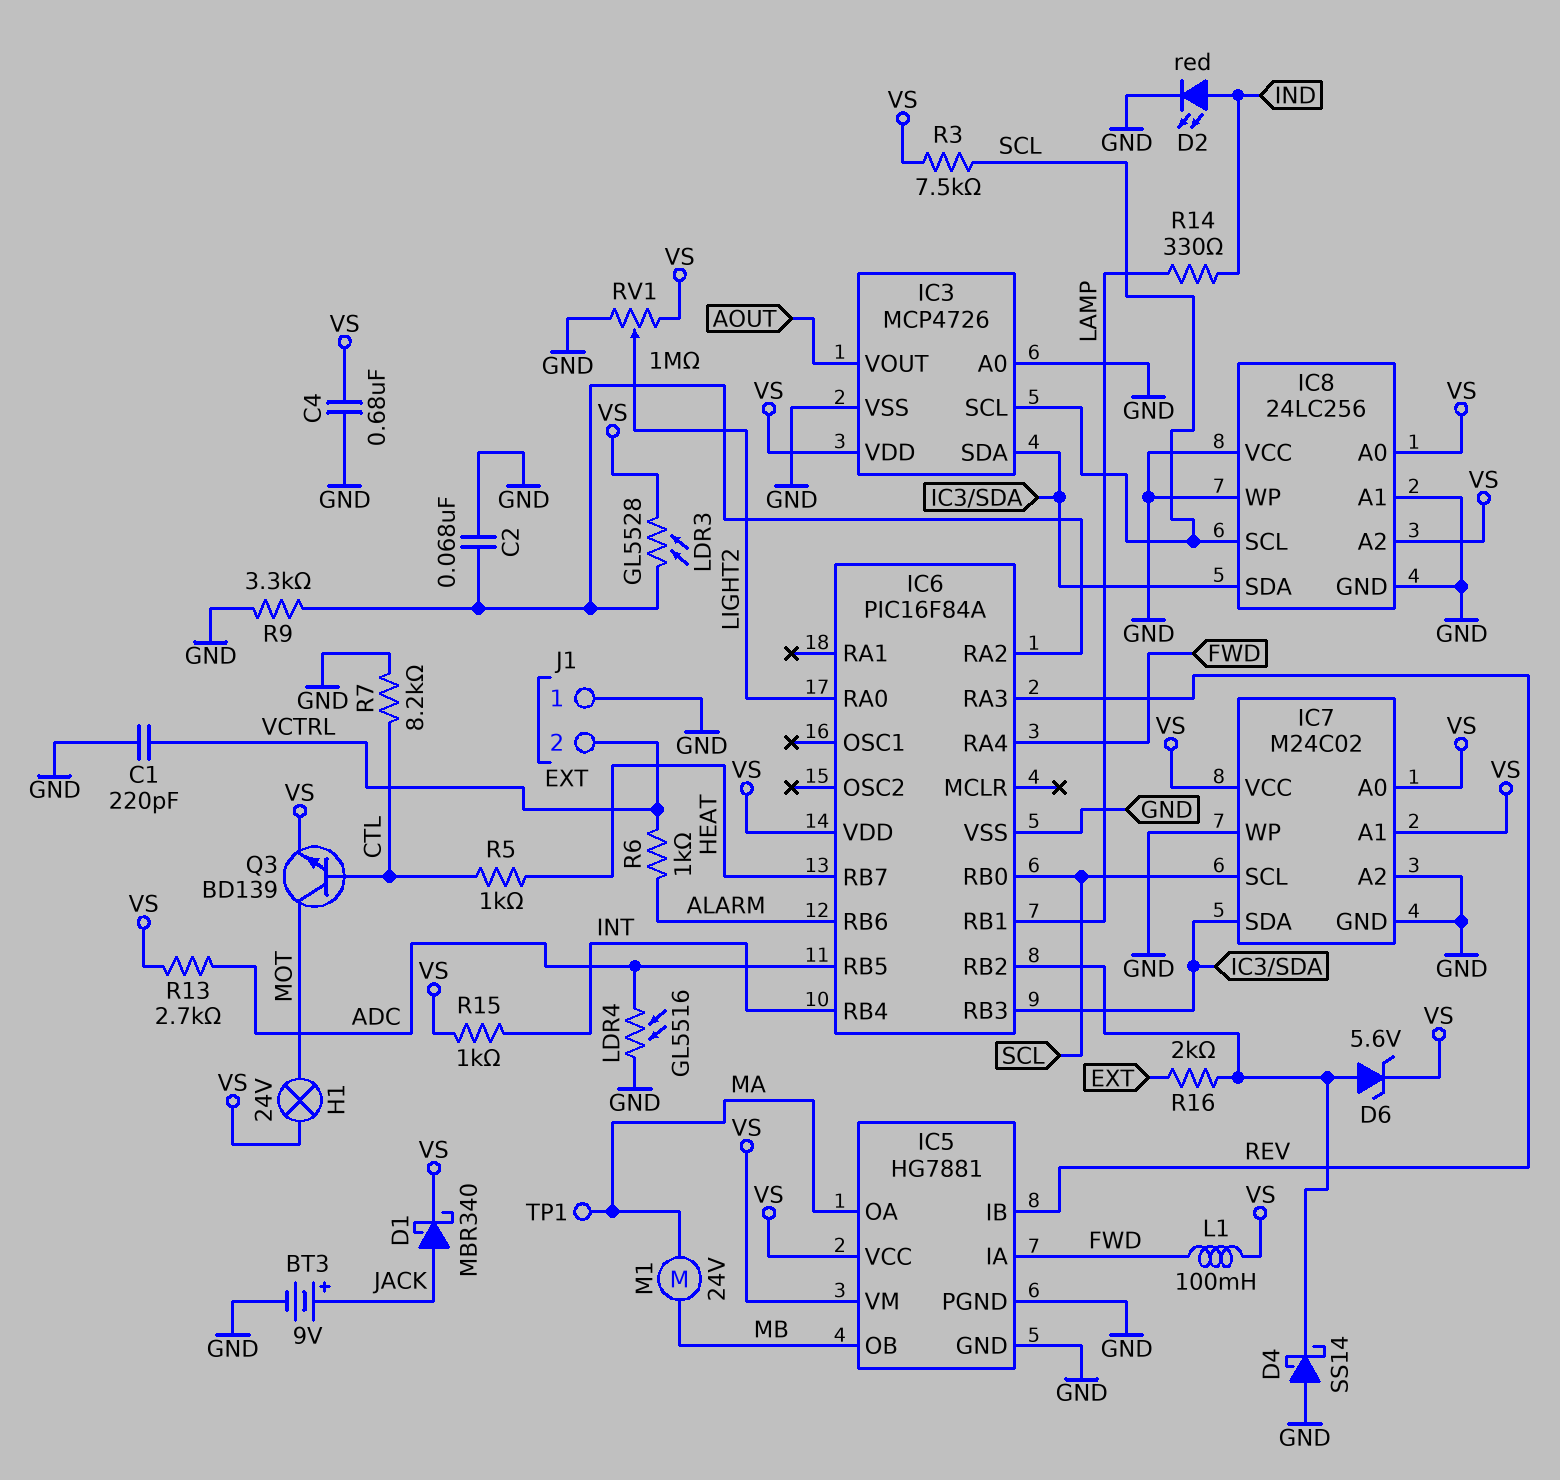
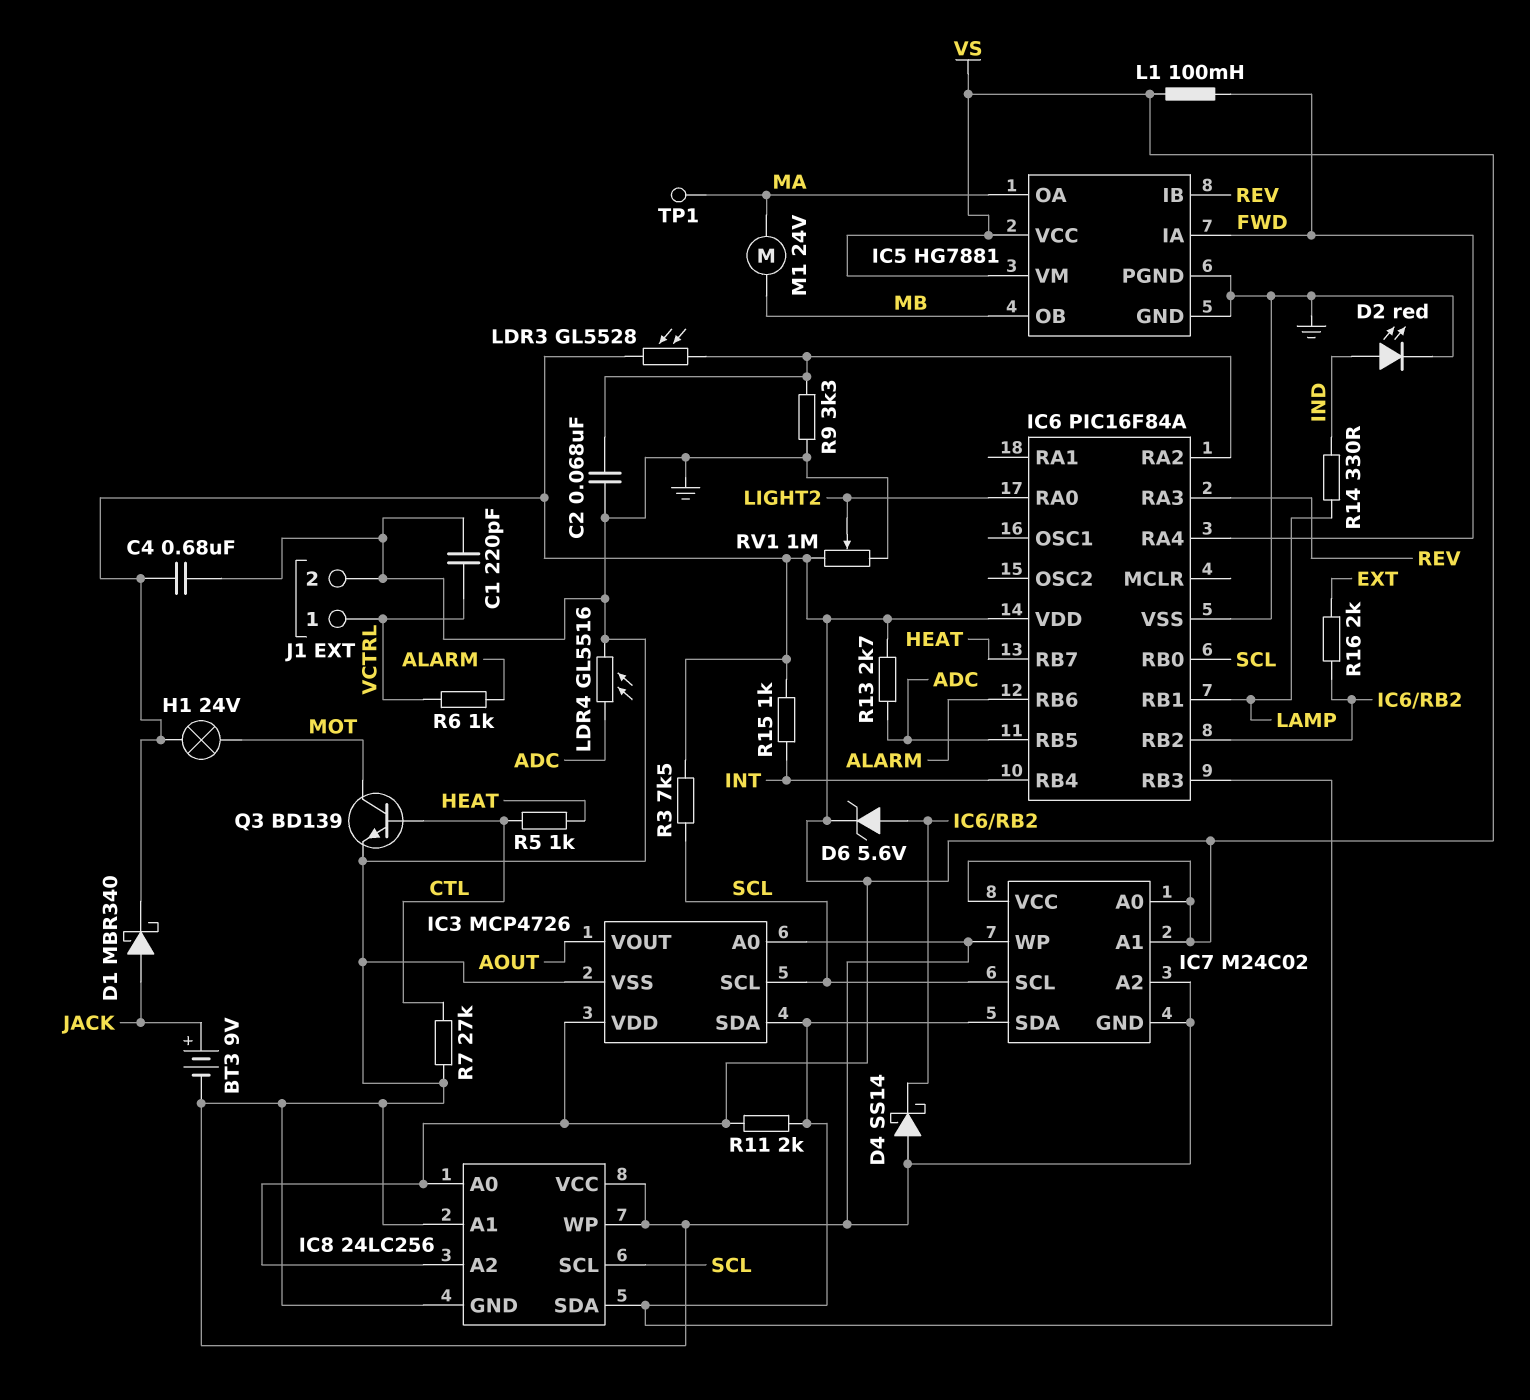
J1 pin 1: GND -> VCTRL
J1 pin 2: VCTRL -> GND
Q3: NPN BD139 (B CTL, C MOT, E VS) -> NPN BD139 (B CTL, C MOT, E GND)
R7: 8.2k (CTL, GND) -> 27k (CTL, GND)
R11: none -> 2k (IC3/SDA, VS)

